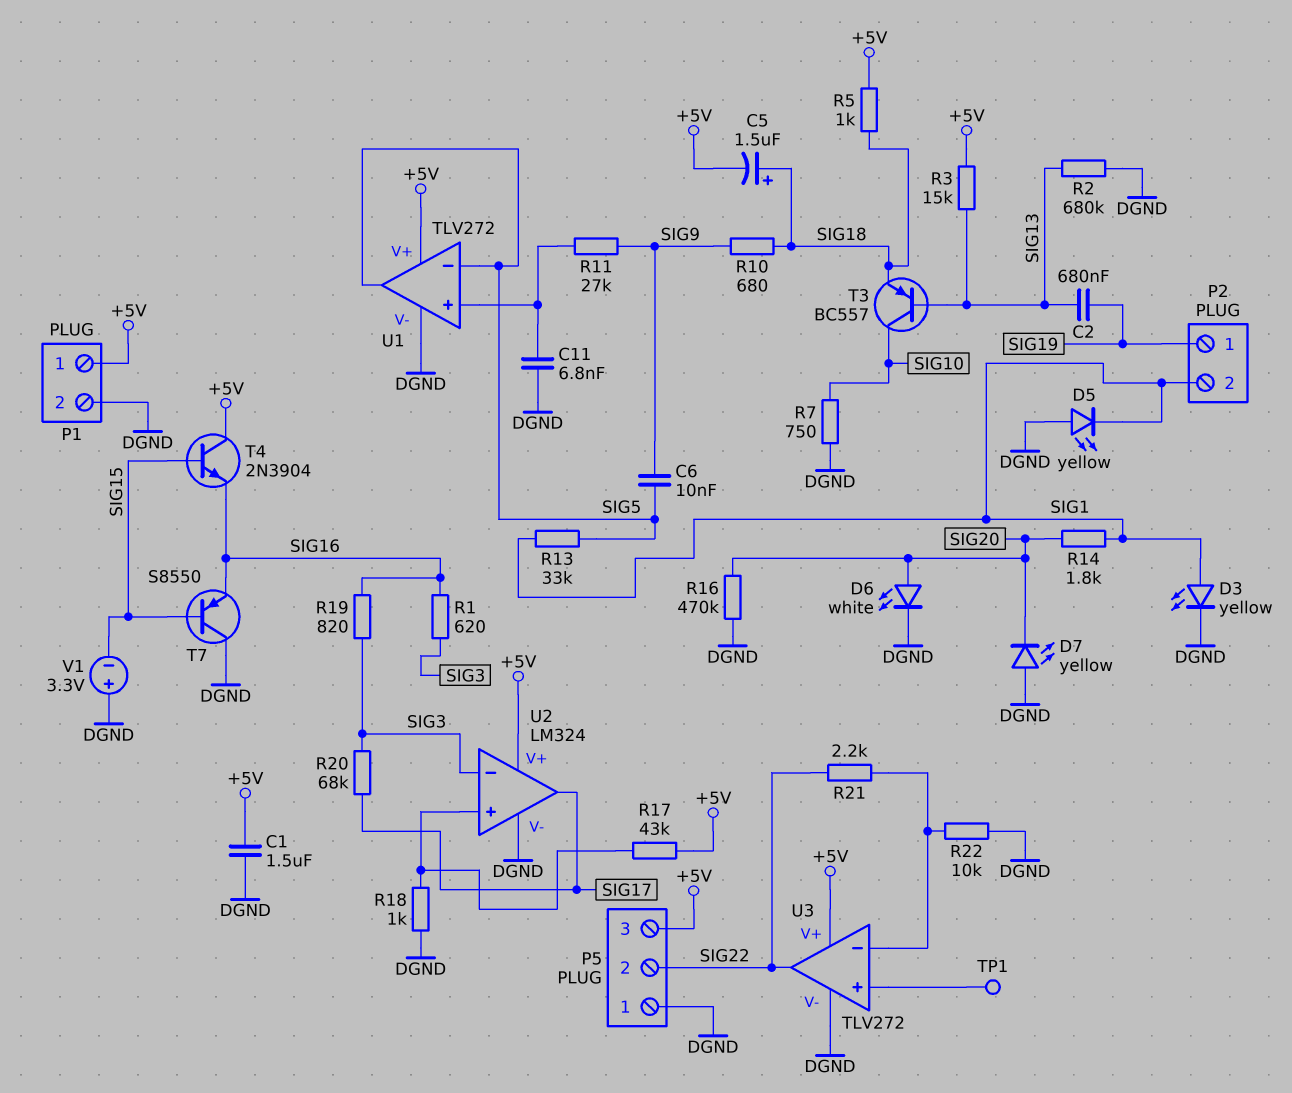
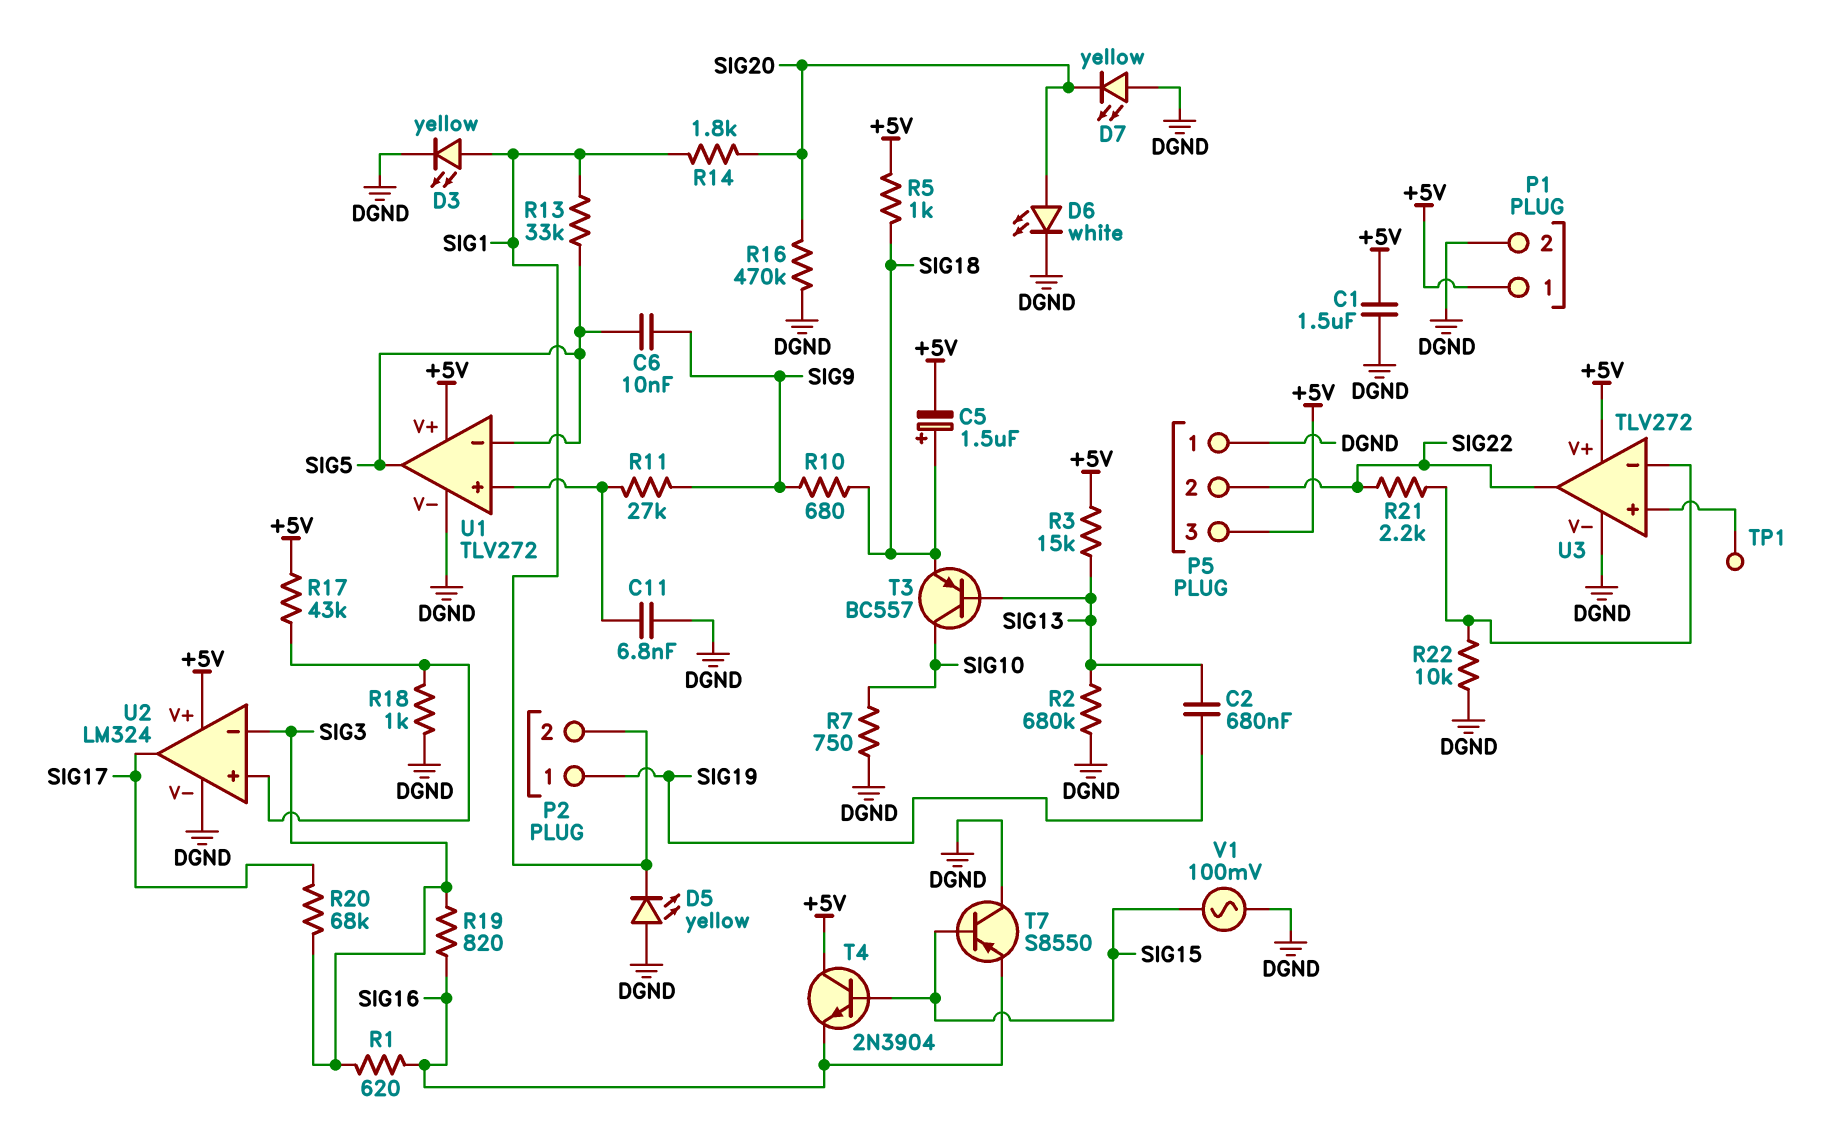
V1: 3.3V (plus DGND, minus SIG15) -> AC 100mV (DGND, SIG15)

